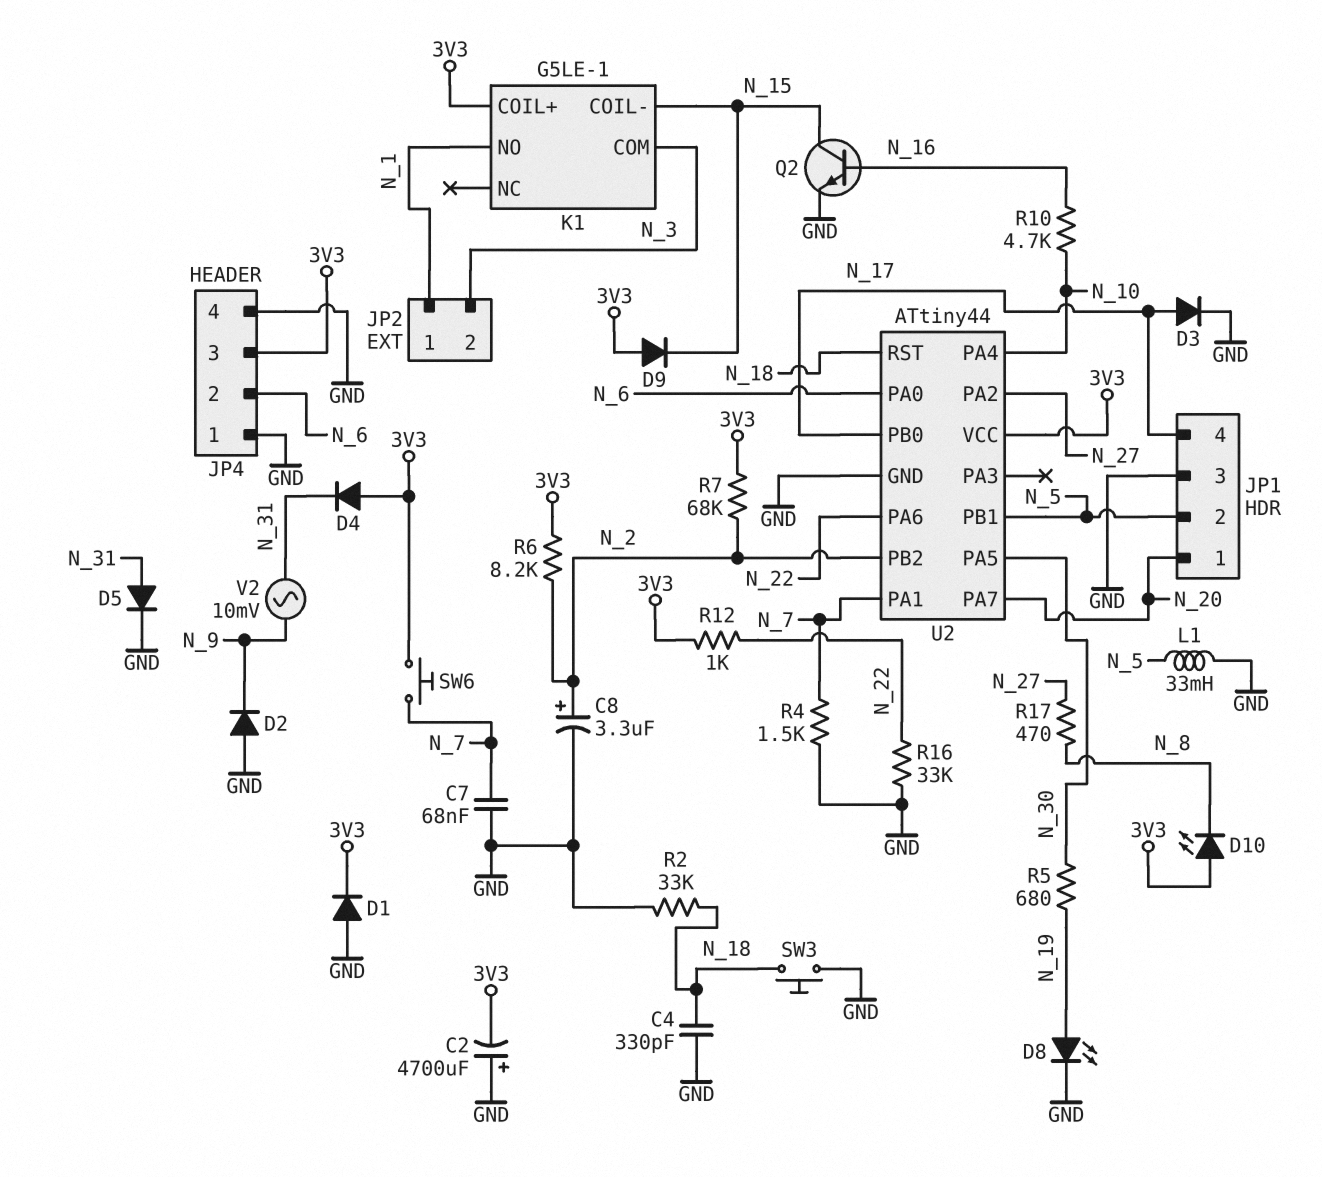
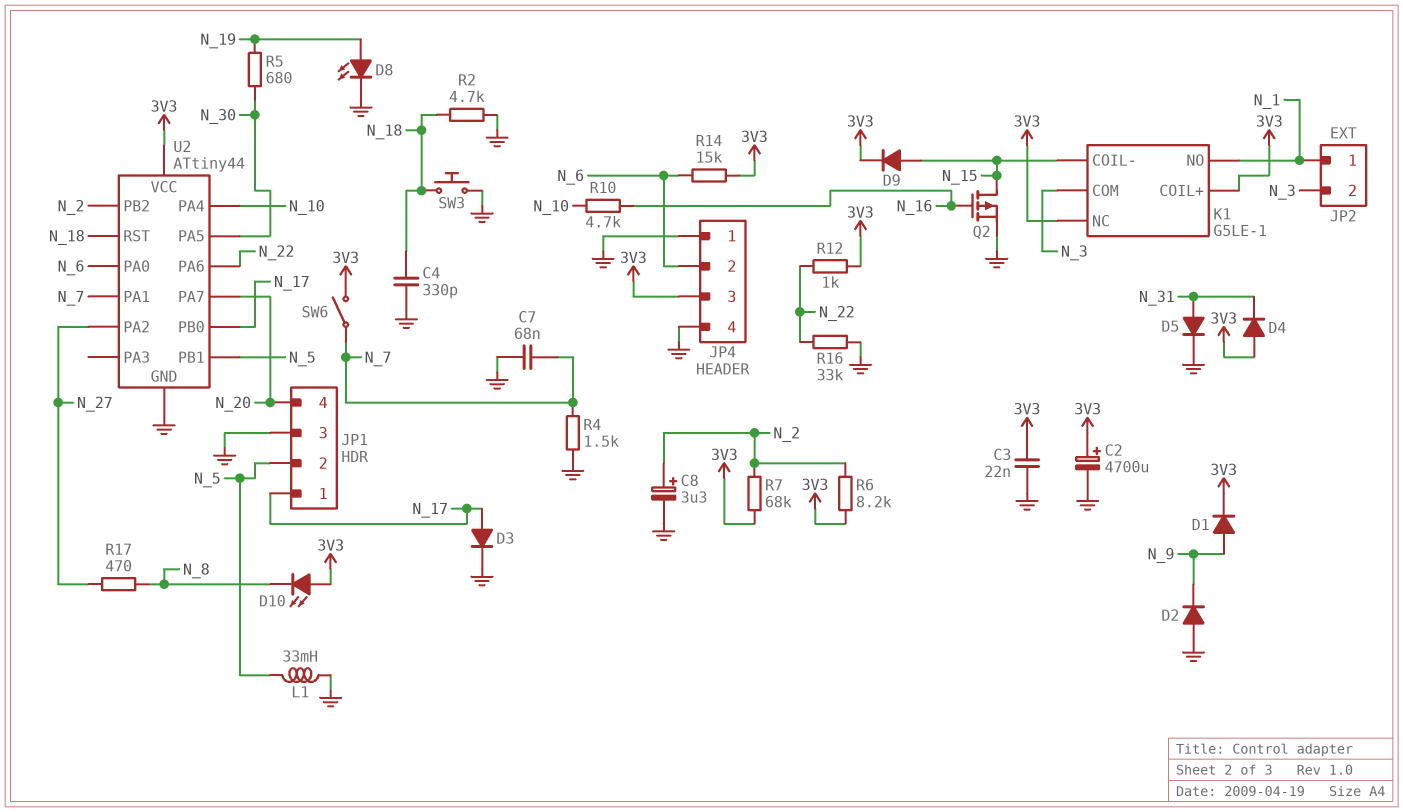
C2: 4700uF (plus GND, minus 3V3) -> 4700uF (plus 3V3, minus GND)
C3: none -> 22nF (3V3, GND)
D1: diode (A GND, K 3V3) -> diode (A N_9, K 3V3)
D9: diode (A 3V3, K N_15) -> diode (A N_15, K 3V3)
JP1 pin 1: N_20 -> N_17
JP1 pin 4: N_17 -> N_20
K1 pin NC: none -> 3V3
Q2: NPN (B N_16, C N_15, E GND) -> PMOS (G N_16, D N_15, S GND)
R2: 33k (GND, N_18) -> 4.7k (GND, N_18)
R14: none -> 15k (3V3, N_6)
SW6: button (3V3, N_7) -> switch (3V3, N_7)
V2: AC 10mV (N_9, N_31) -> none

